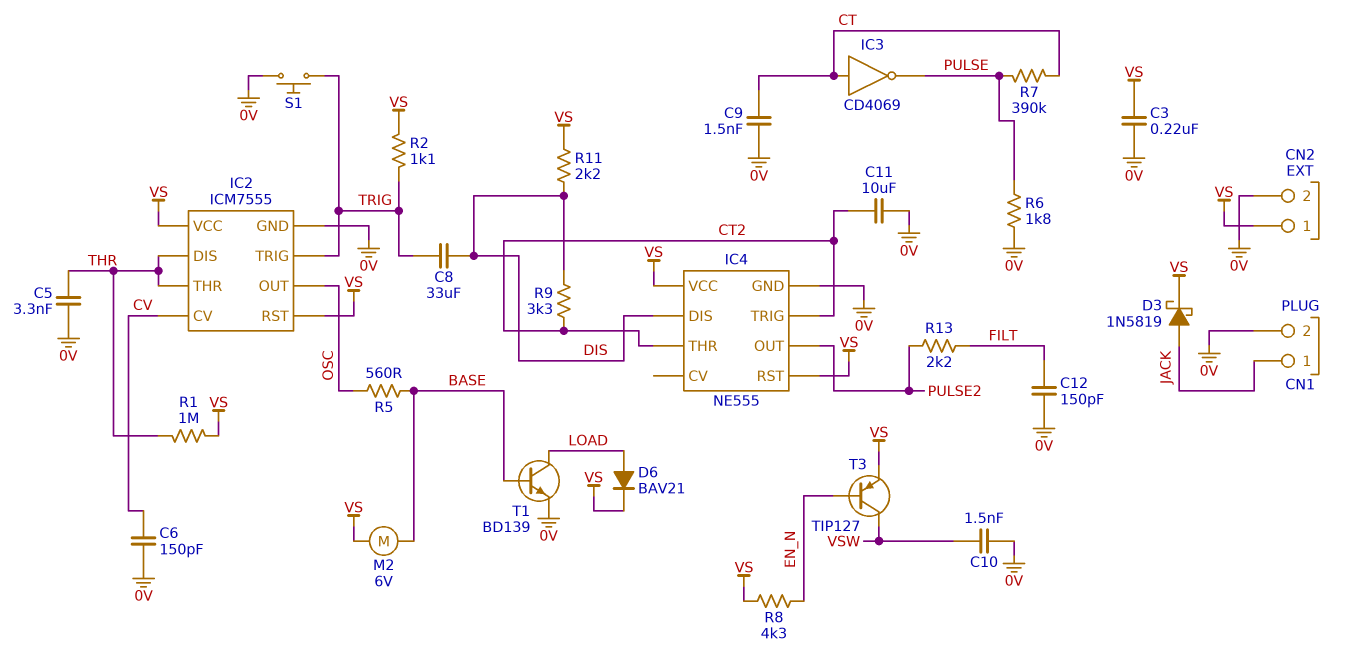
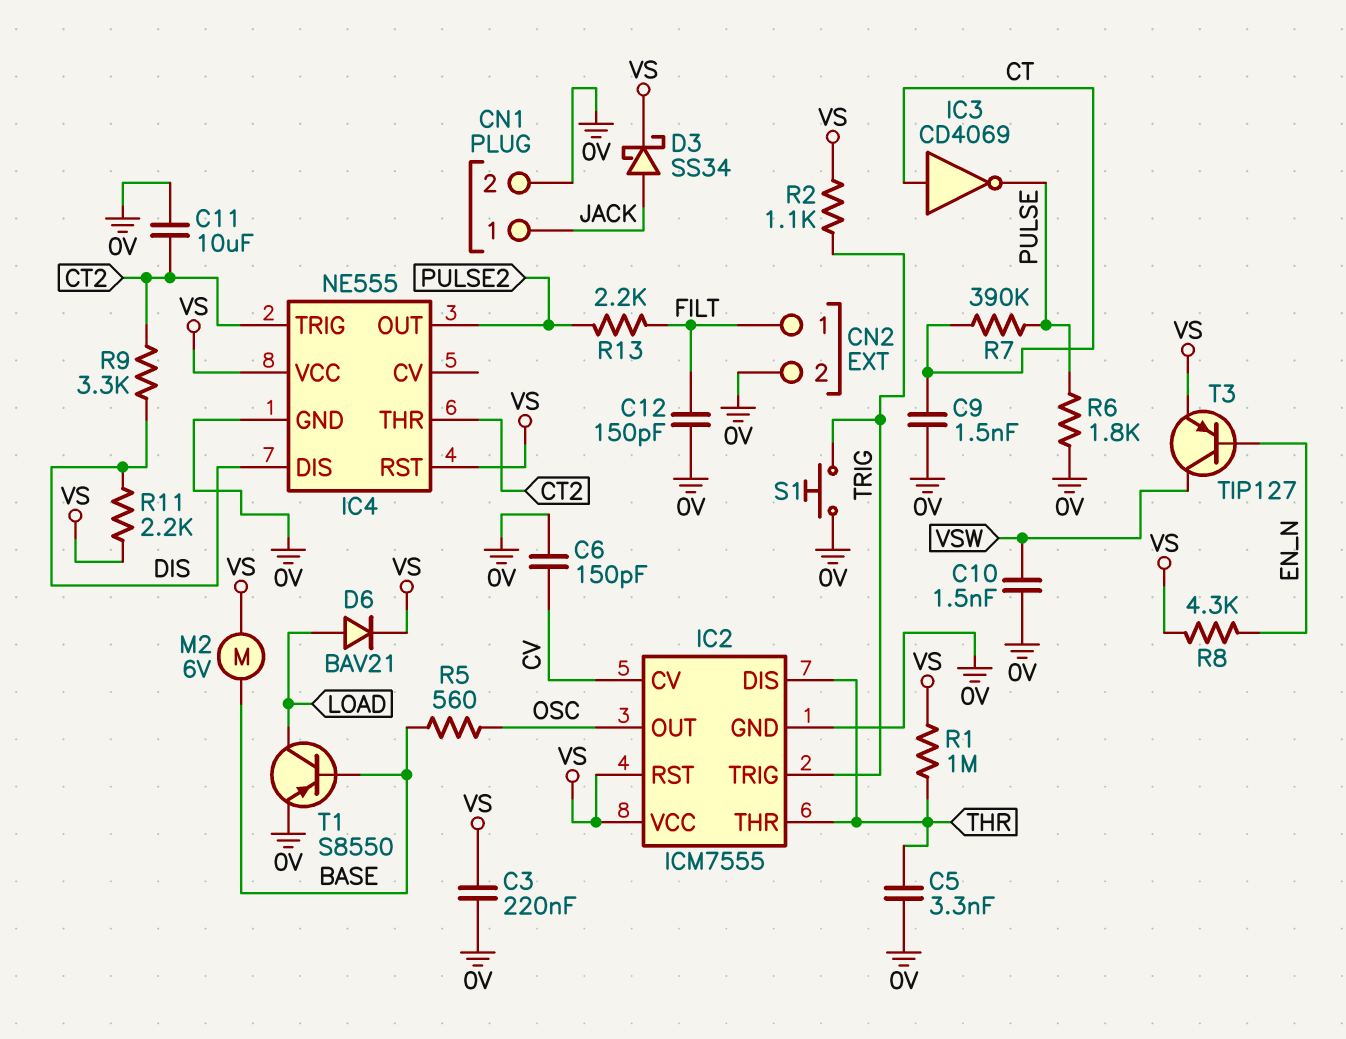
C8: 33uF (DIS, TRIG) -> none
CN2 pin 1: VS -> FILT
D3: schottky 1N5819 (A JACK, K VS) -> schottky SS34 (A JACK, K VS)
T1: NPN BD139 (B BASE, C LOAD, E 0V) -> PNP S8550 (B BASE, C LOAD, E 0V)

